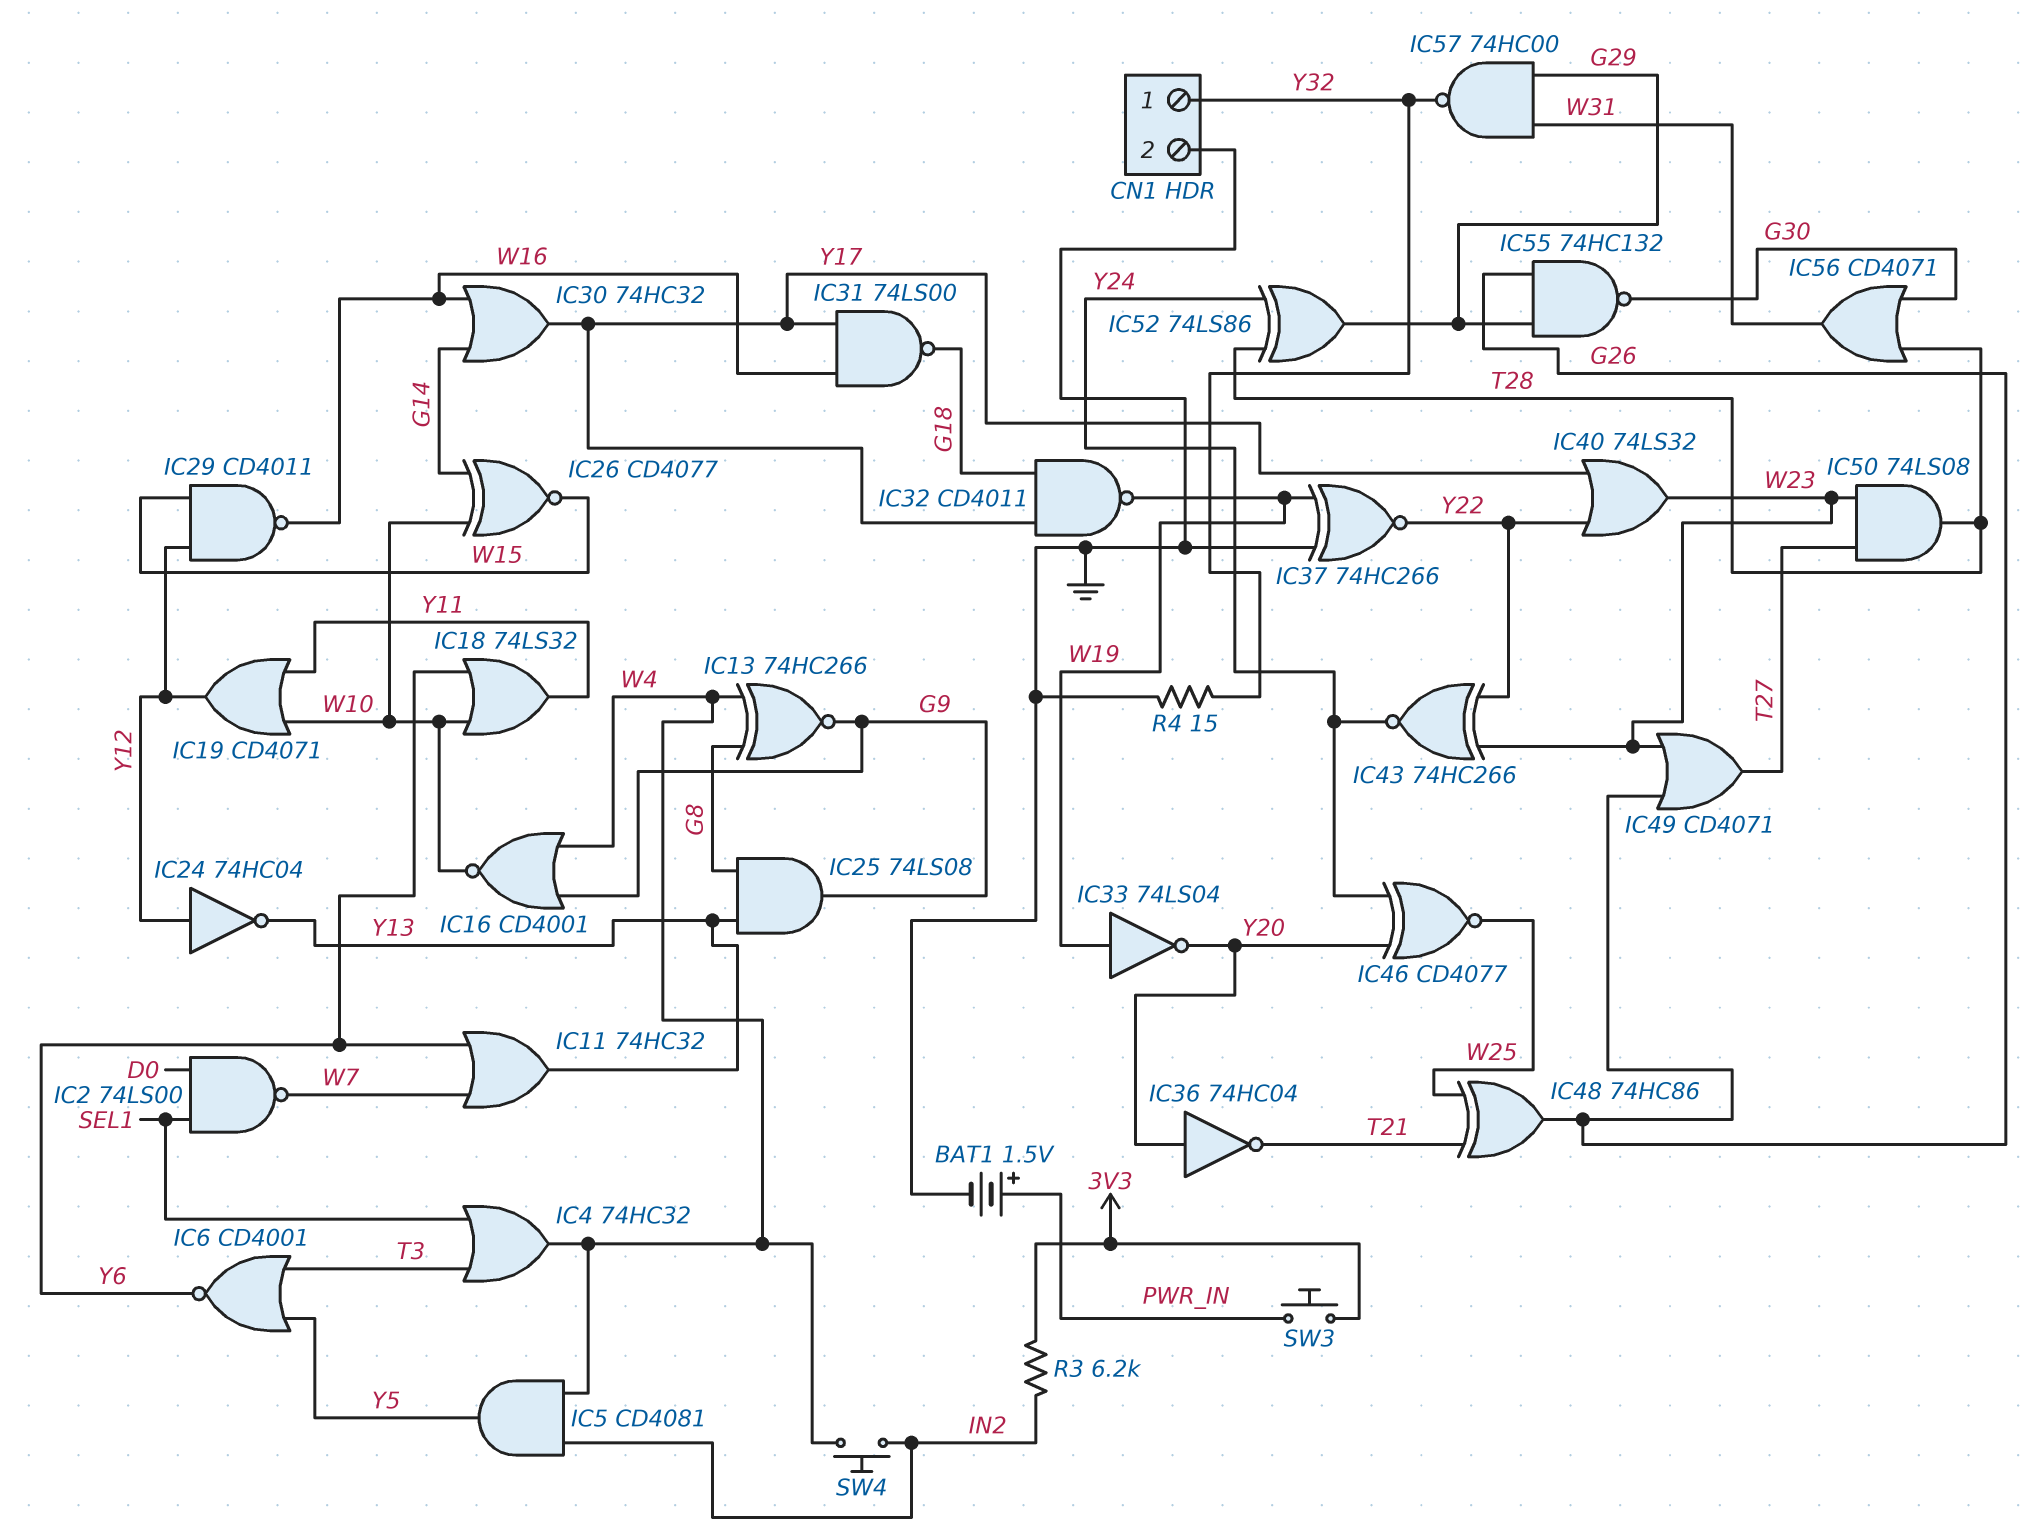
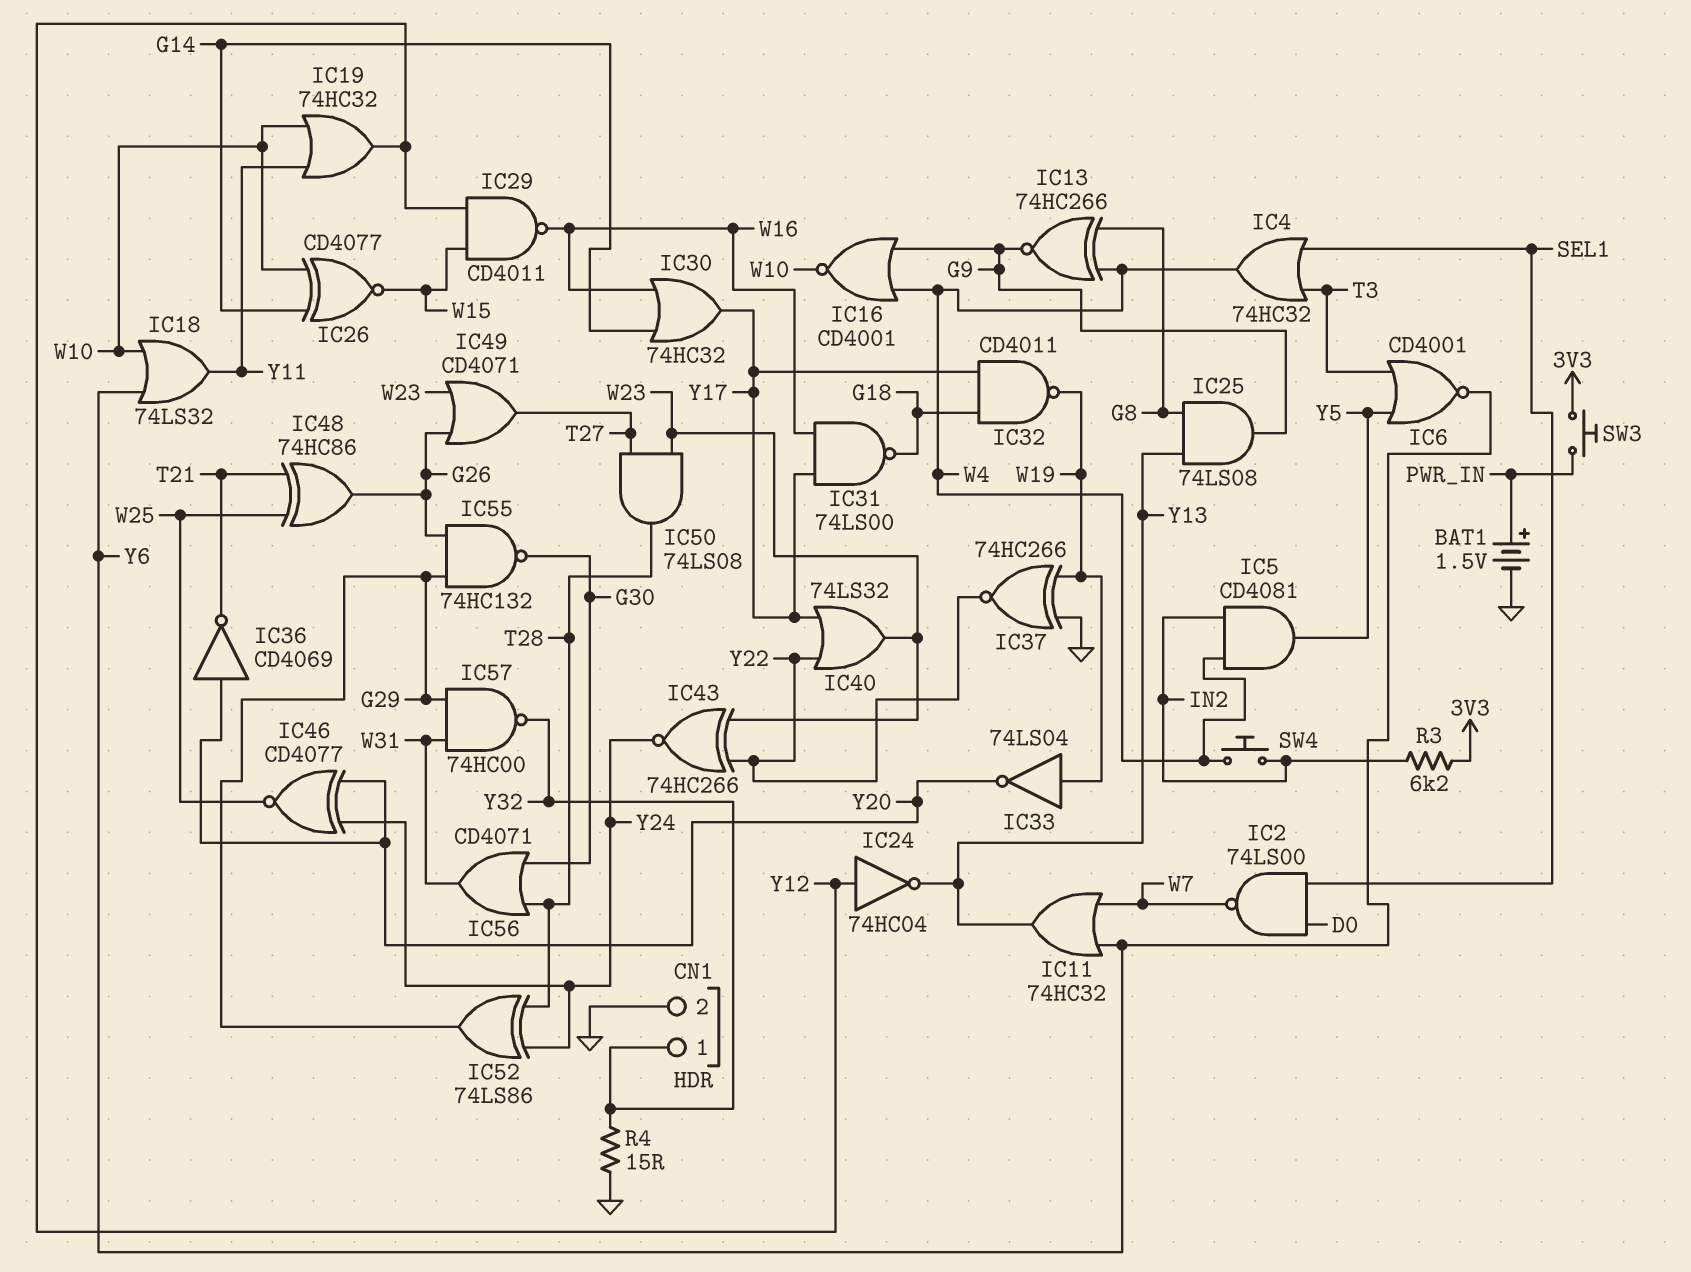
IC19: OR CD4071 (in W10, in Y11, out Y12) -> OR 74HC32 (in W10, in Y11, out Y12)
IC36: NOT 74HC04 (in Y20, out T21) -> NOT CD4069 (in Y20, out T21)

